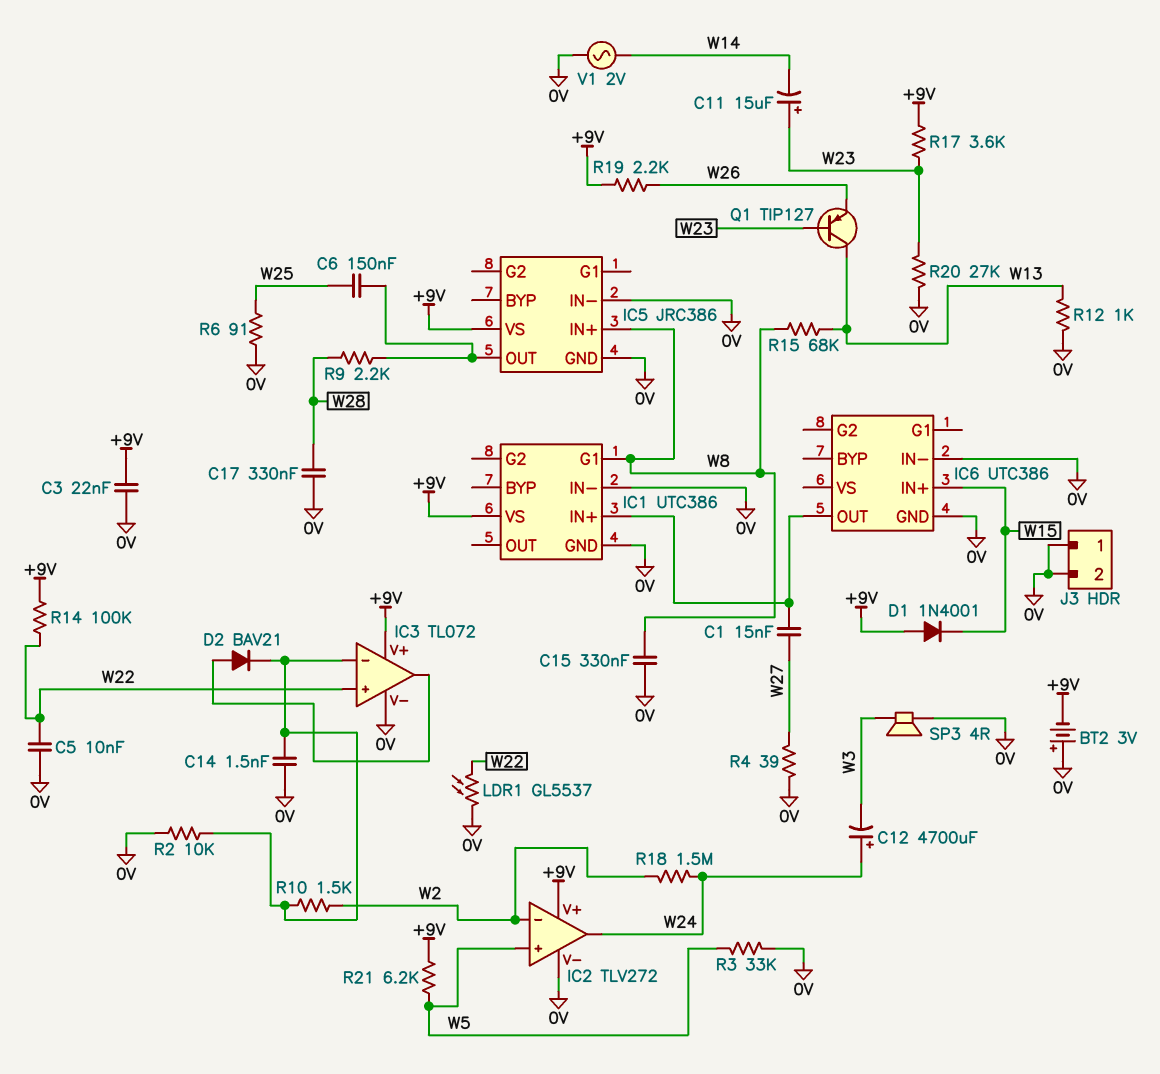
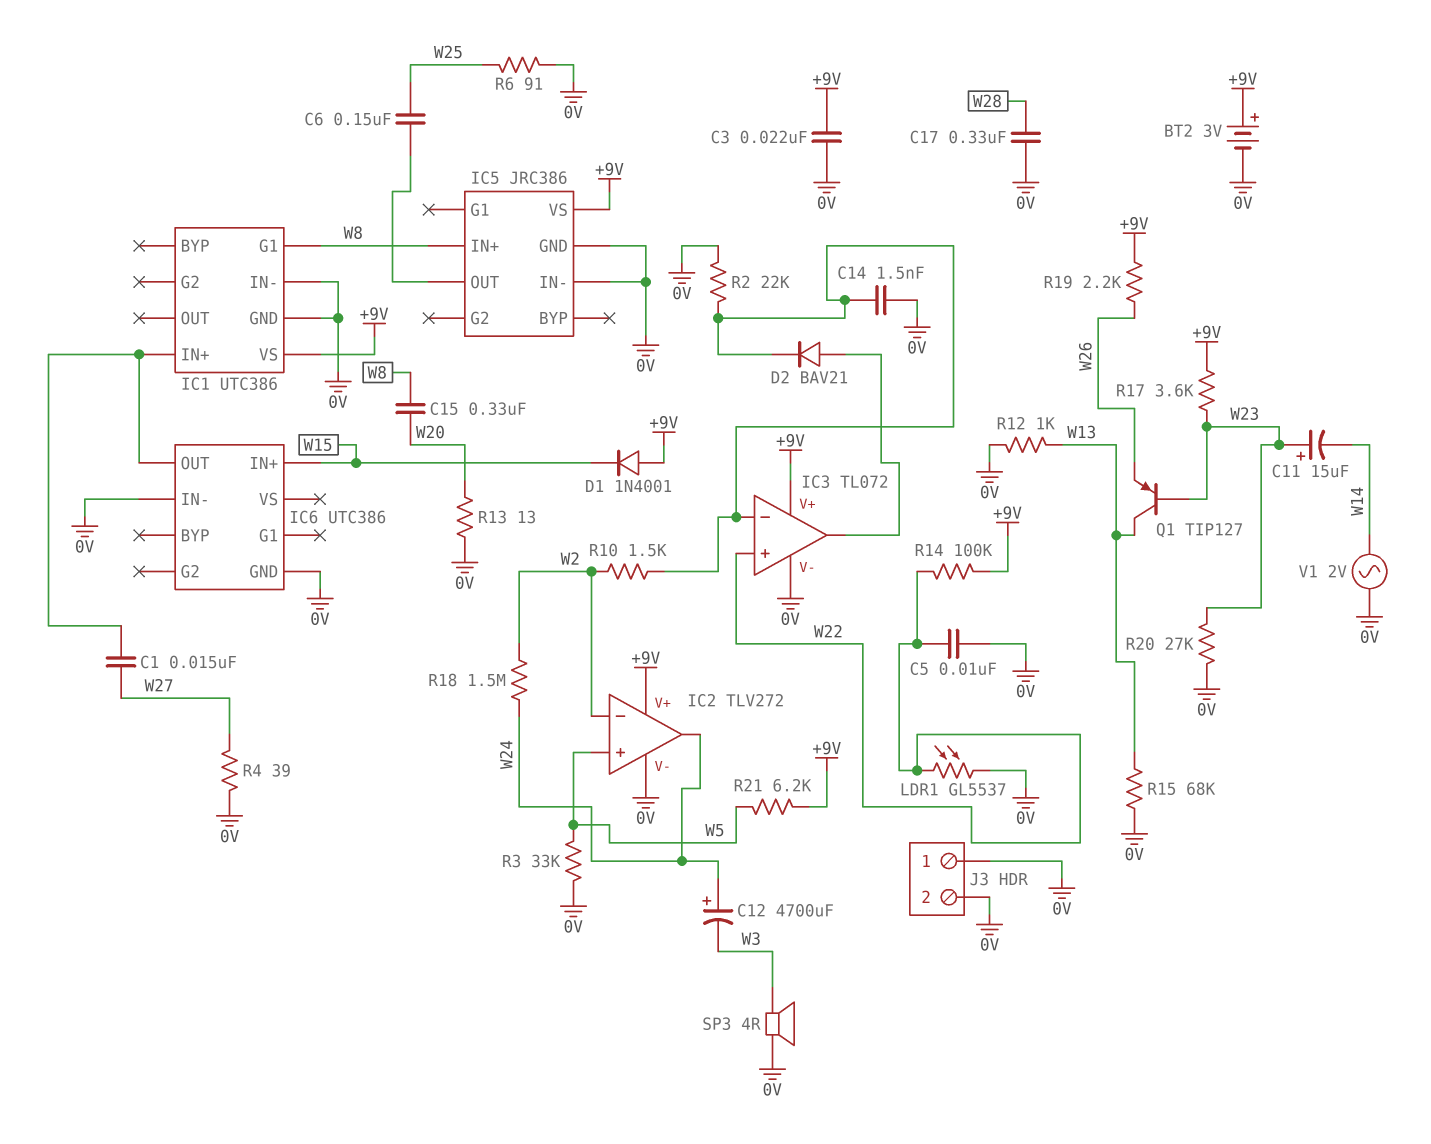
BT2: 3V (plus 0V, minus +9V) -> 3V (plus +9V, minus 0V)
C15: 330nF (0V, W8) -> 330nF (W8, W20)
R2: 10k (0V, IC3/in-) -> 22k (0V, IC3/in-)
R9: 2.2k (IC5/OUT, W28) -> none
R13: none -> 13 (0V, W20)
R15: 68k (W8, W13) -> 68k (0V, W13)

